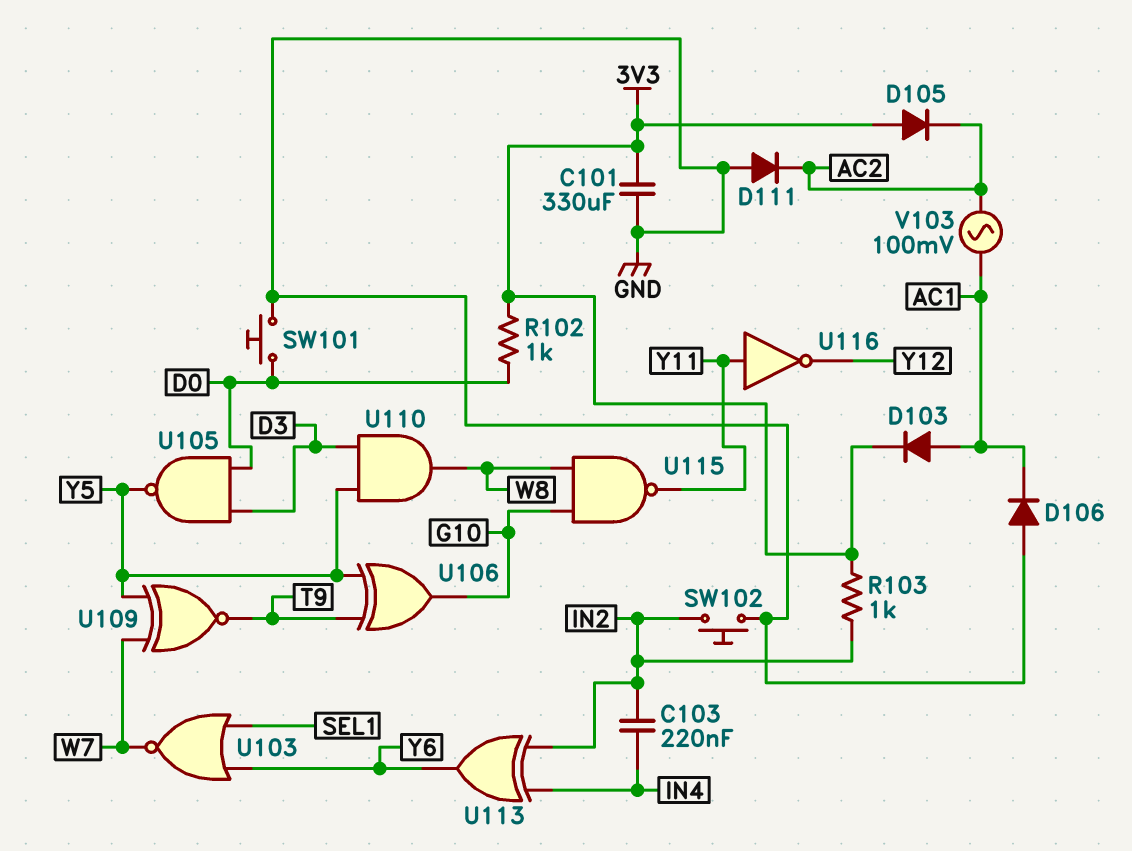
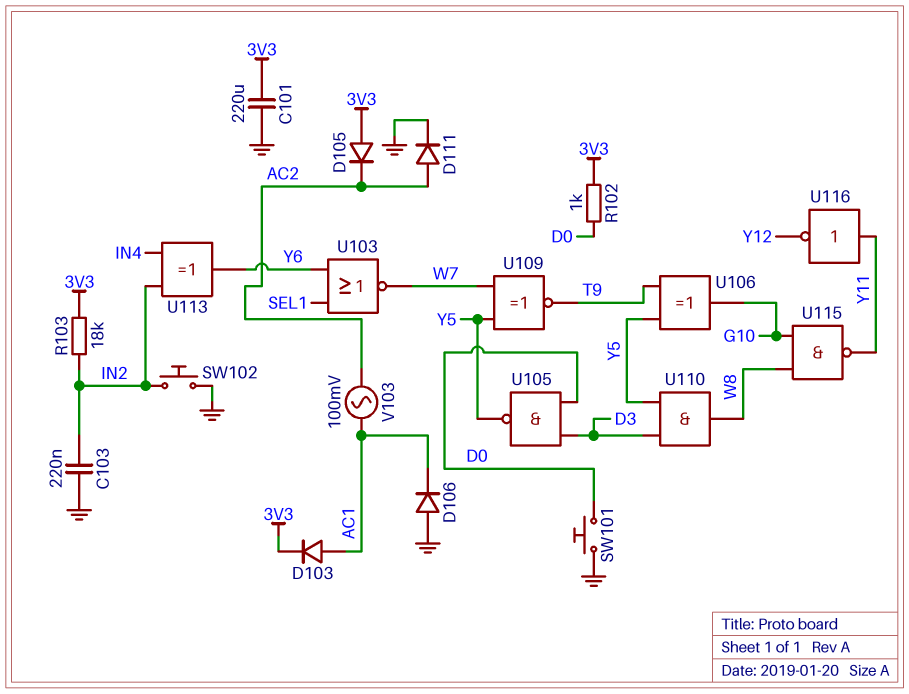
C101: 330uF (3V3, GND) -> 220uF (3V3, GND)
C103: 220nF (IN2, IN4) -> 220nF (GND, IN2)
D111: diode (A GND, K AC2) -> diode (A AC2, K GND)
R103: 1k (3V3, IN2) -> 18k (3V3, IN2)

